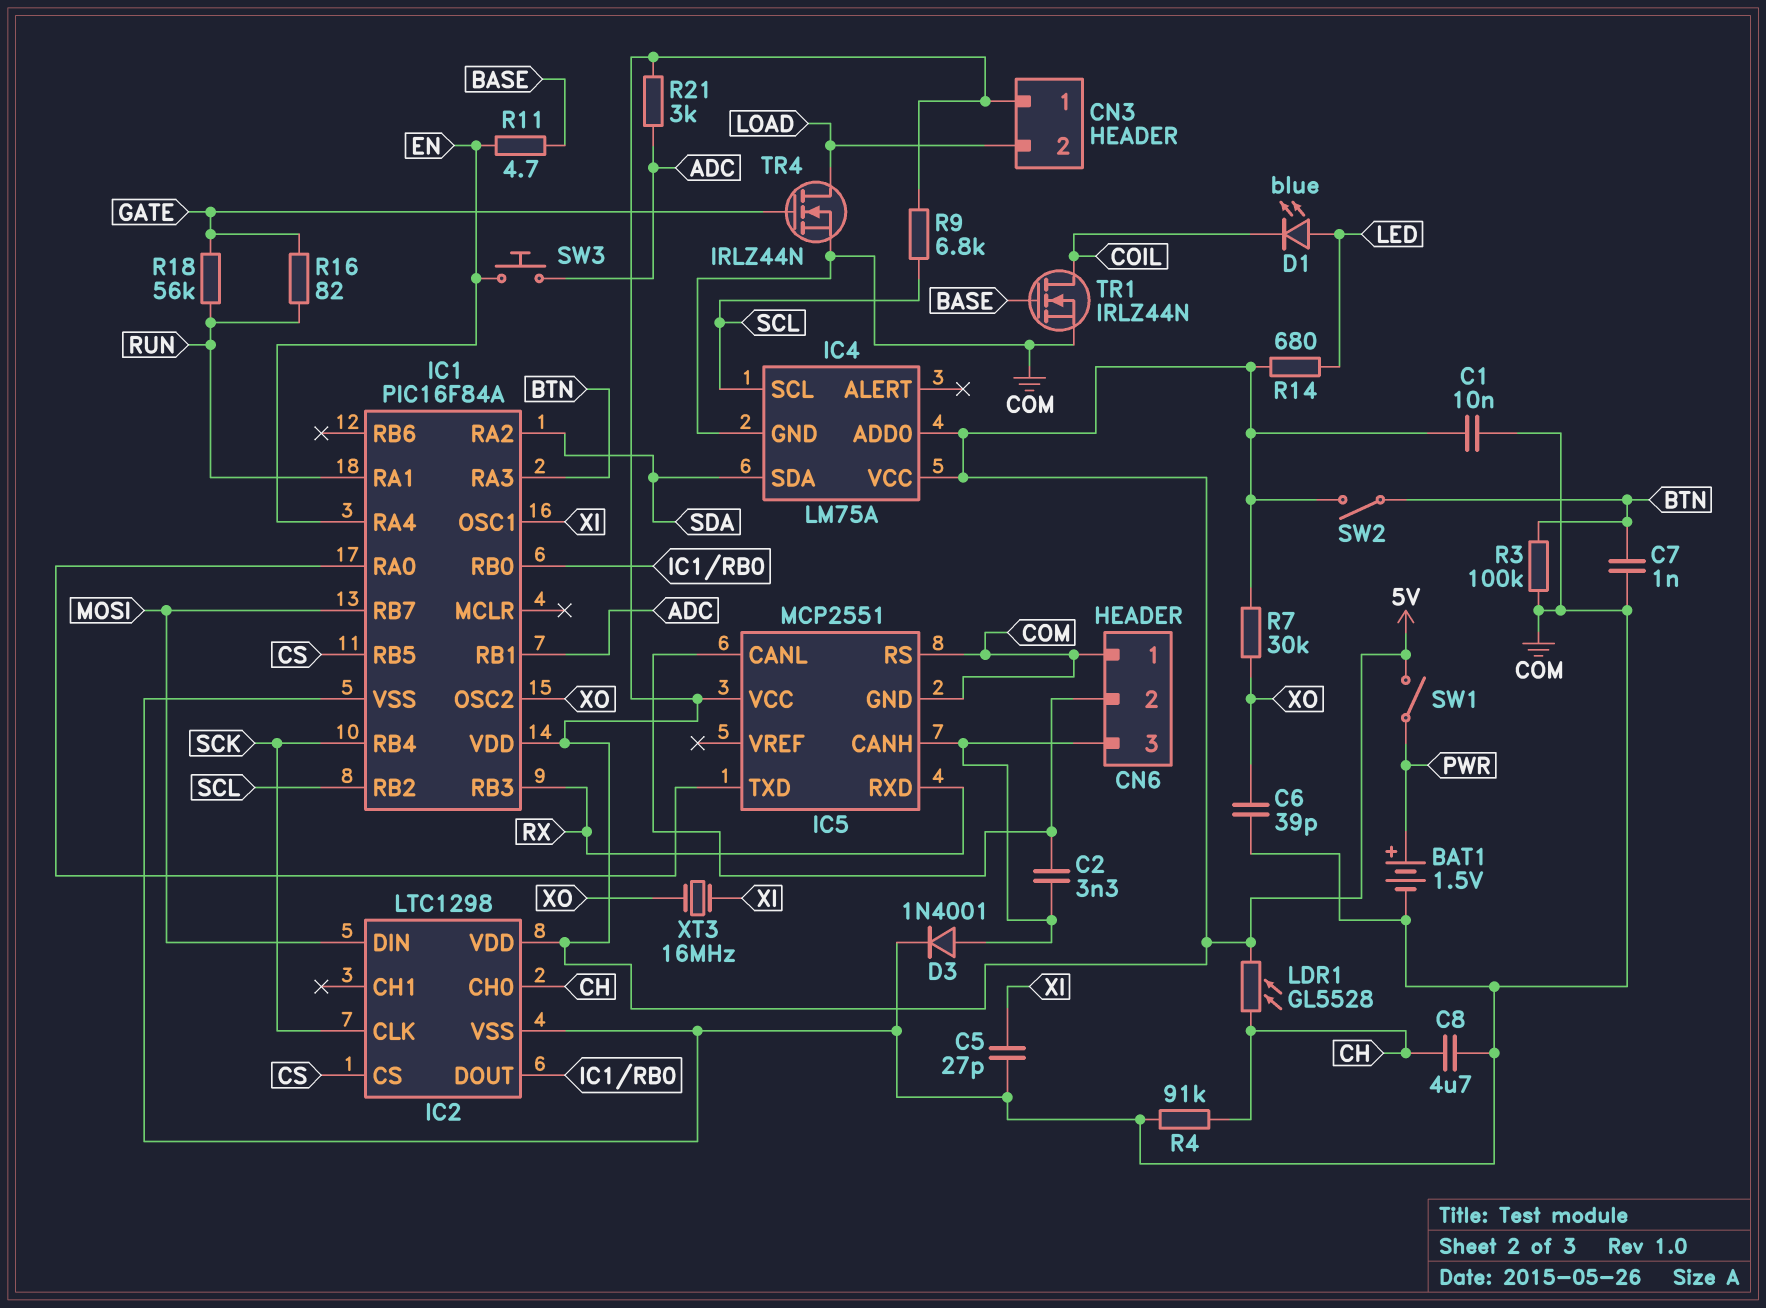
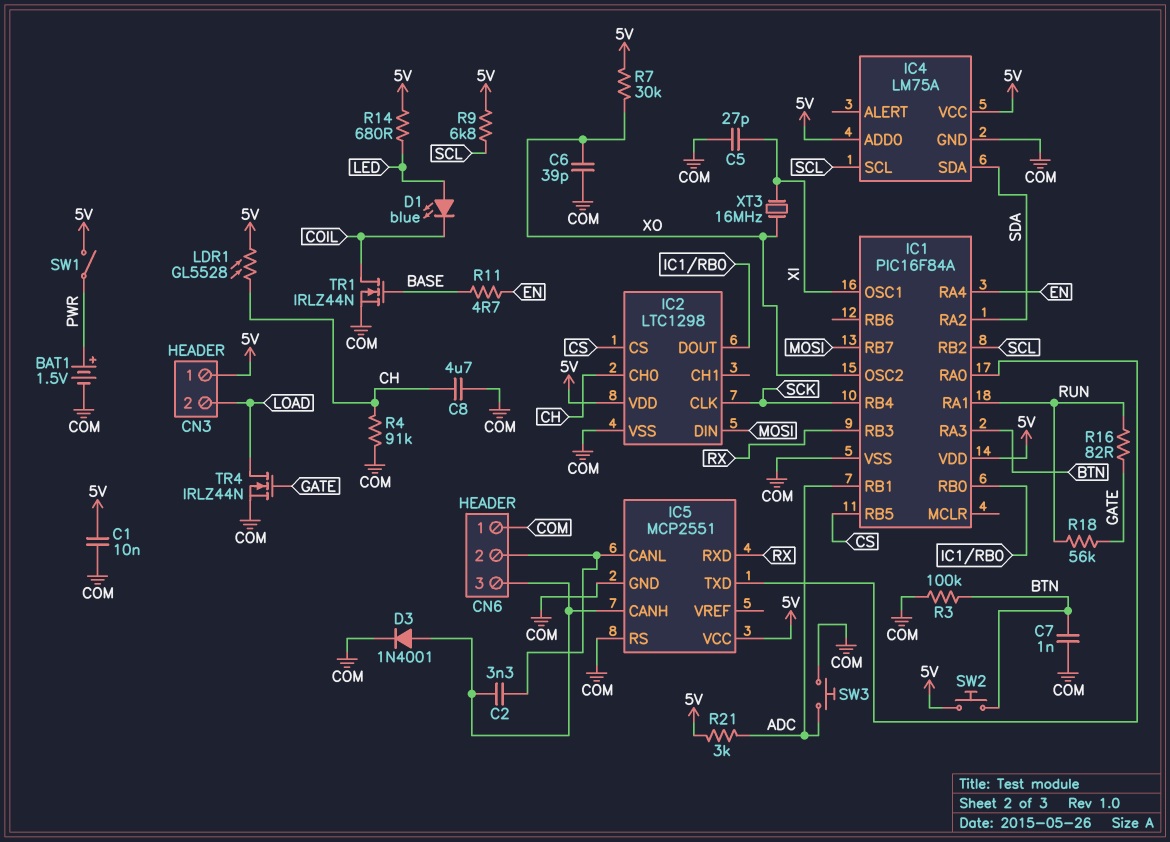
SW2: switch (5V, BTN) -> button (5V, BTN)
SW3: button (ADC, EN) -> button (ADC, COM)

